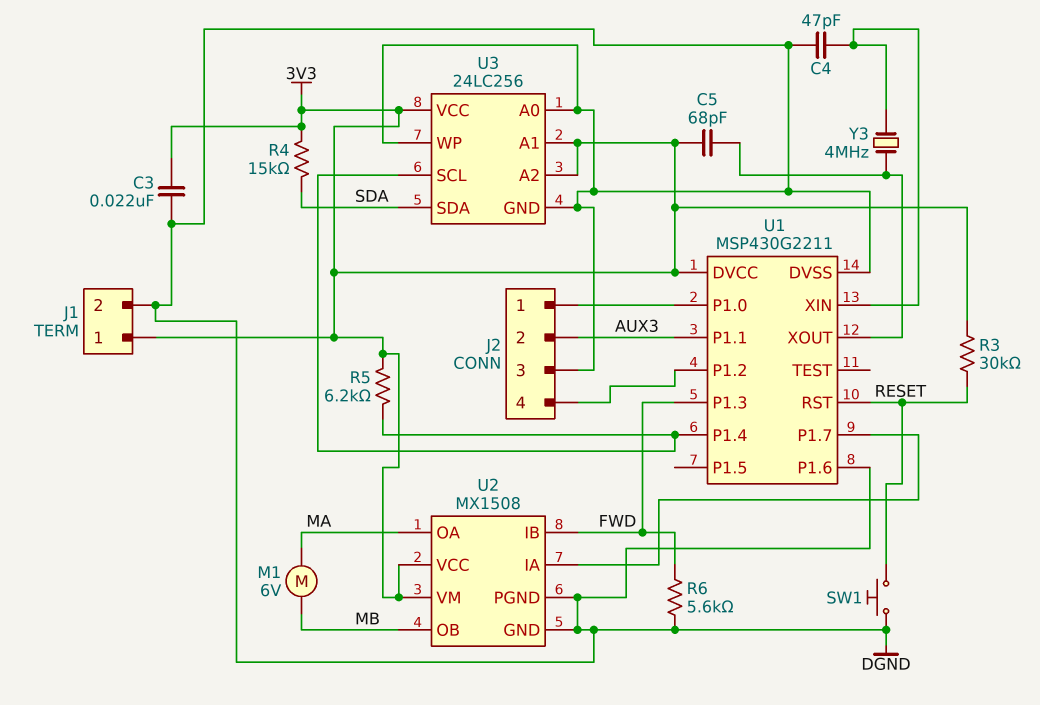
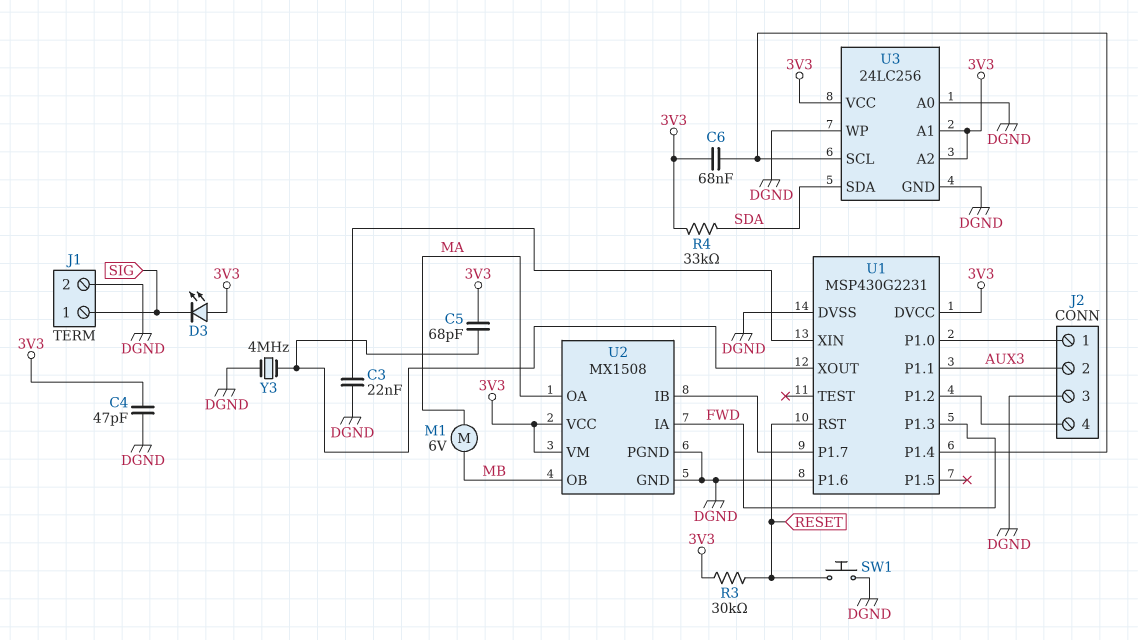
C3: 22nF (3V3, DGND) -> 22nF (DGND, U1/XIN)
C4: 47pF (DGND, U1/XIN) -> 47pF (3V3, DGND)
C6: none -> 68nF (3V3, U1/P1.4)
D3: none -> LED (A 3V3, K SIG)
J1 pin 1: 3V3 -> SIG
R4: 15k (3V3, SDA) -> 33k (3V3, SDA)
R5: 6.2k (3V3, U1/P1.4) -> none
R6: 5.6k (DGND, FWD) -> none
U1: MSP430G2211 -> MSP430G2231
U2 pin IA: U1/P1.7 -> FWD
U2 pin IB: FWD -> U1/P1.7
Y3: 4MHz (U1/XIN, U1/XOUT) -> 4MHz (DGND, U1/XOUT)

